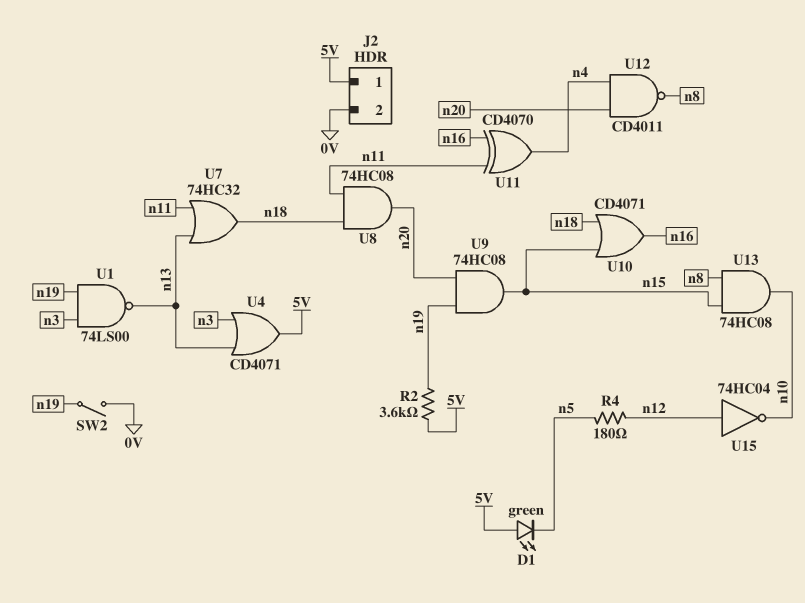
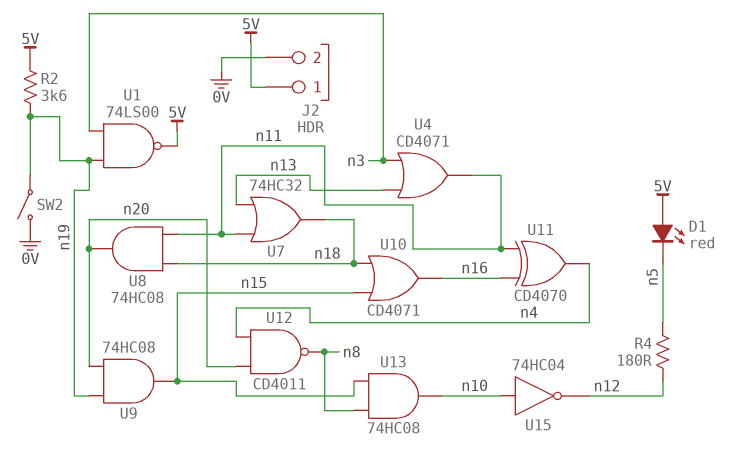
D1: LED green (A 5V, K n5) -> LED red (A 5V, K n5)
U1: NAND 74LS00 (in n3, in n19, out n13) -> NAND 74LS00 (in n3, in n19, out 5V)
U4: OR CD4071 (in n3, in n13, out 5V) -> OR CD4071 (in n3, in n13, out n11)
U15: NOT 74HC04 (in n12, out n10) -> NOT 74HC04 (in n10, out n12)

